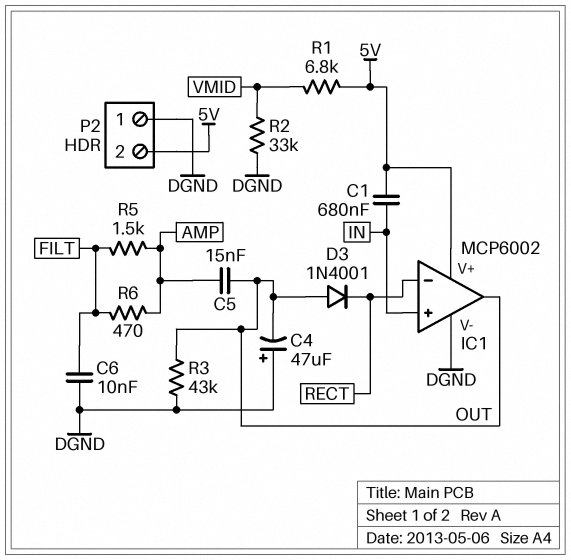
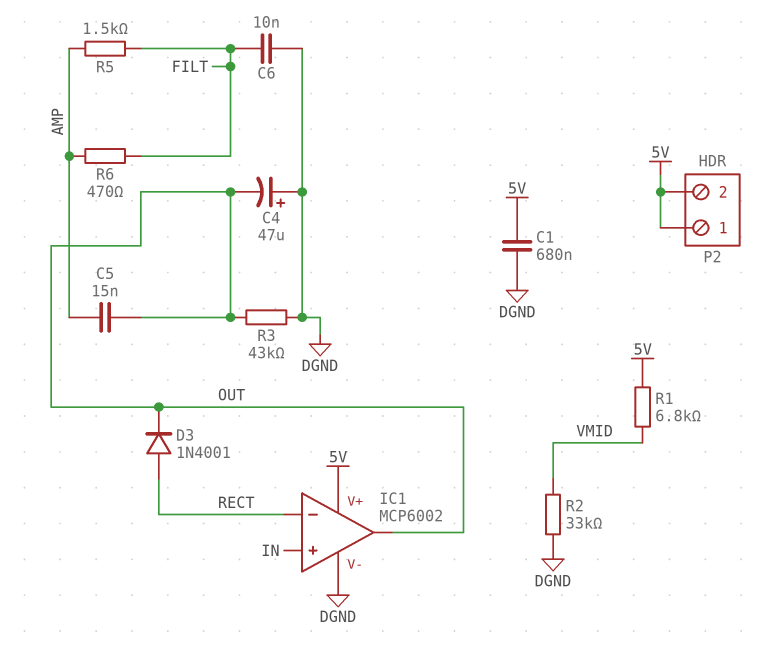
C1: 680nF (5V, IN) -> 680nF (5V, DGND)
D3: diode 1N4001 (A OUT, K RECT) -> diode 1N4001 (A RECT, K OUT)
P2 pin 1: DGND -> 5V

